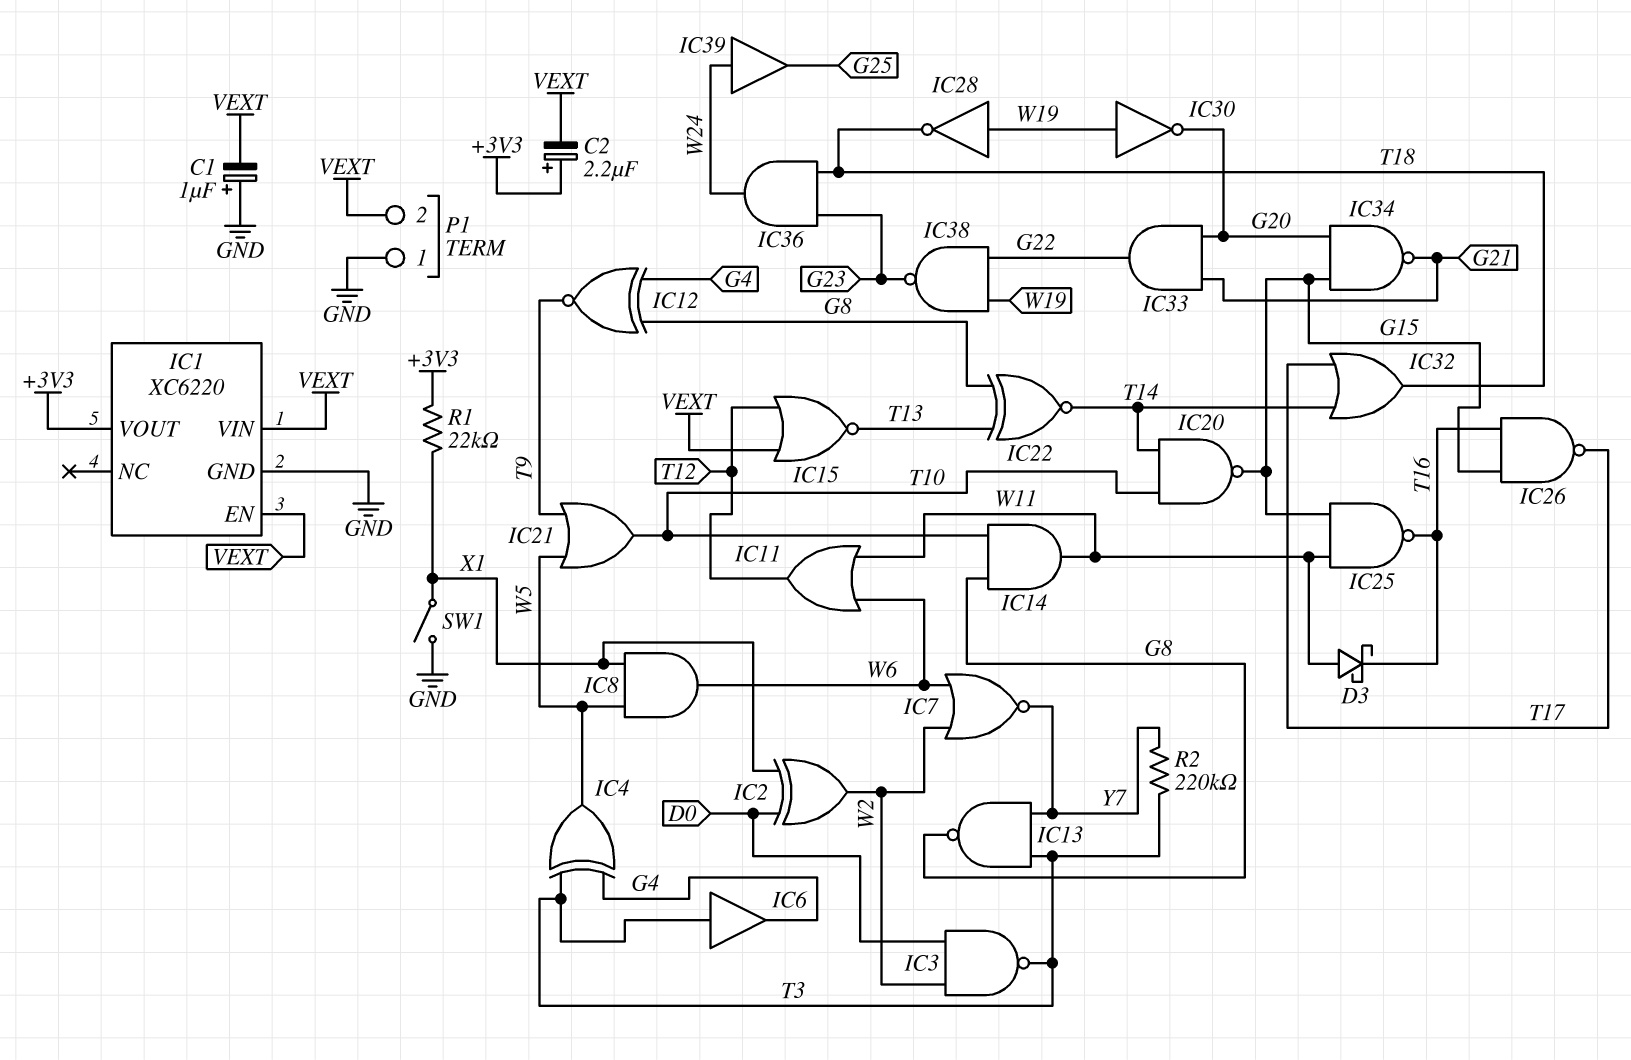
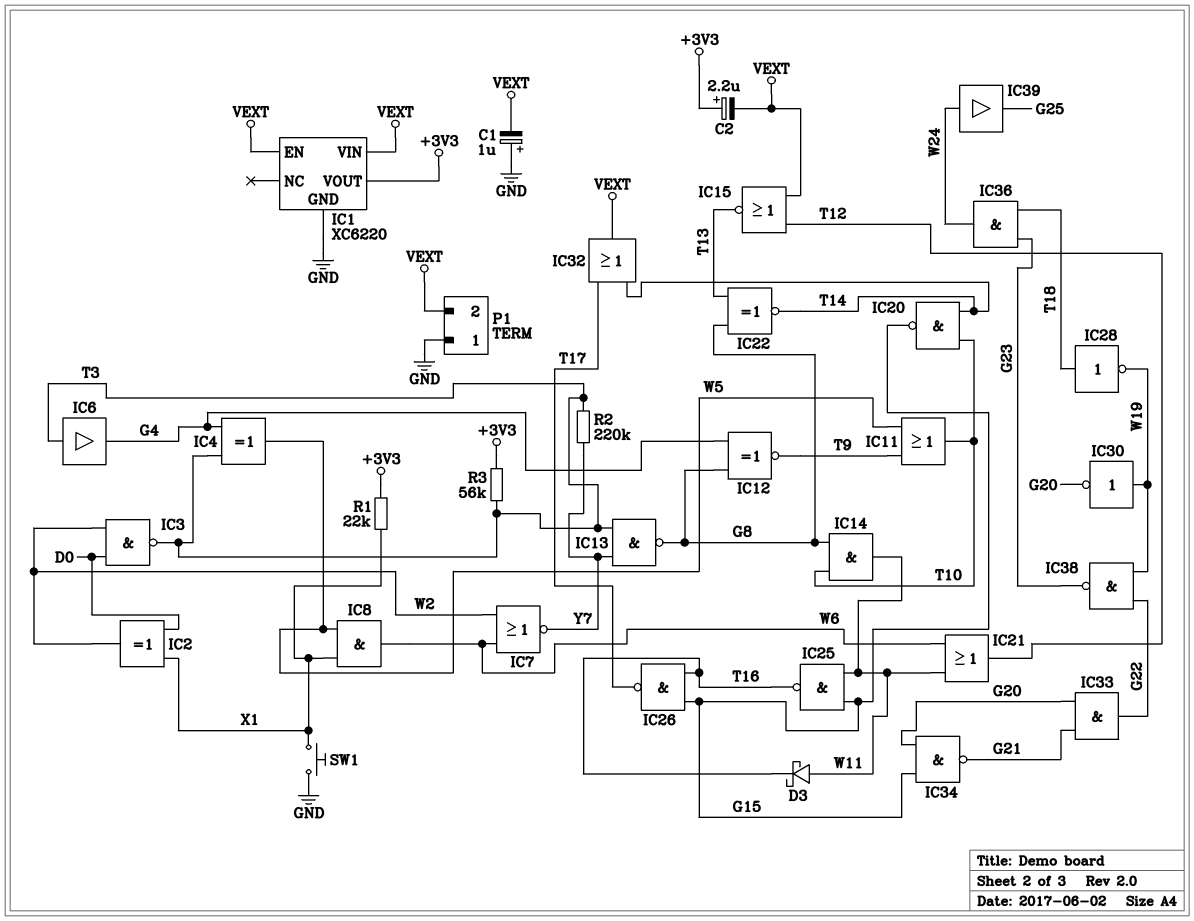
IC11: OR (in W6, in W11, out T12) -> OR (in T9, in W5, out T10)
IC21: OR (in T9, in W5, out T10) -> OR (in W6, in W11, out T12)
IC28: NOT (in W19, out T18) -> NOT (in T18, out W19)
IC32: OR (in T14, in T17, out T18) -> OR (in T14, in T17, out VEXT)
R3: none -> 56k (+3V3, T3)
SW1: switch (GND, X1) -> button (GND, X1)

